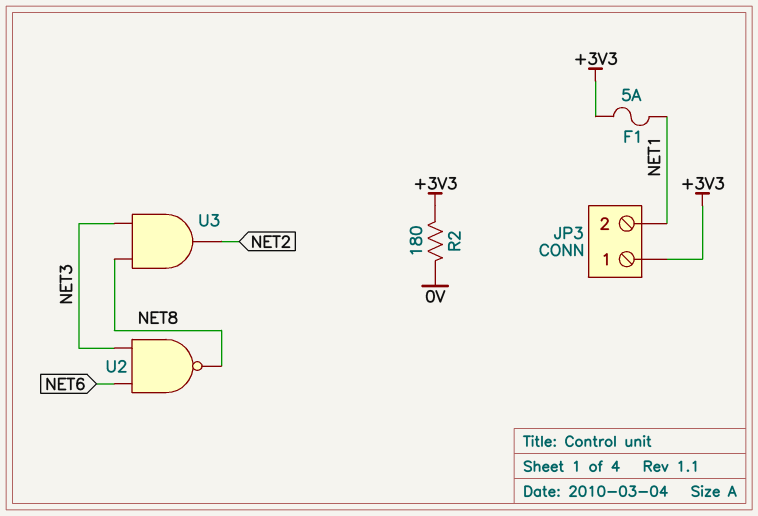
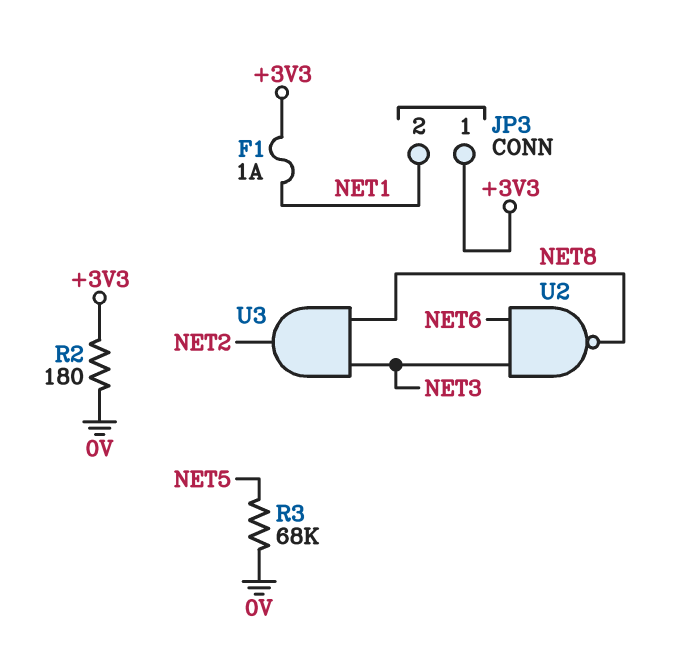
F1: 5A (+3V3, NET1) -> 1A (+3V3, NET1)
R3: none -> 68k (0V, NET5)

